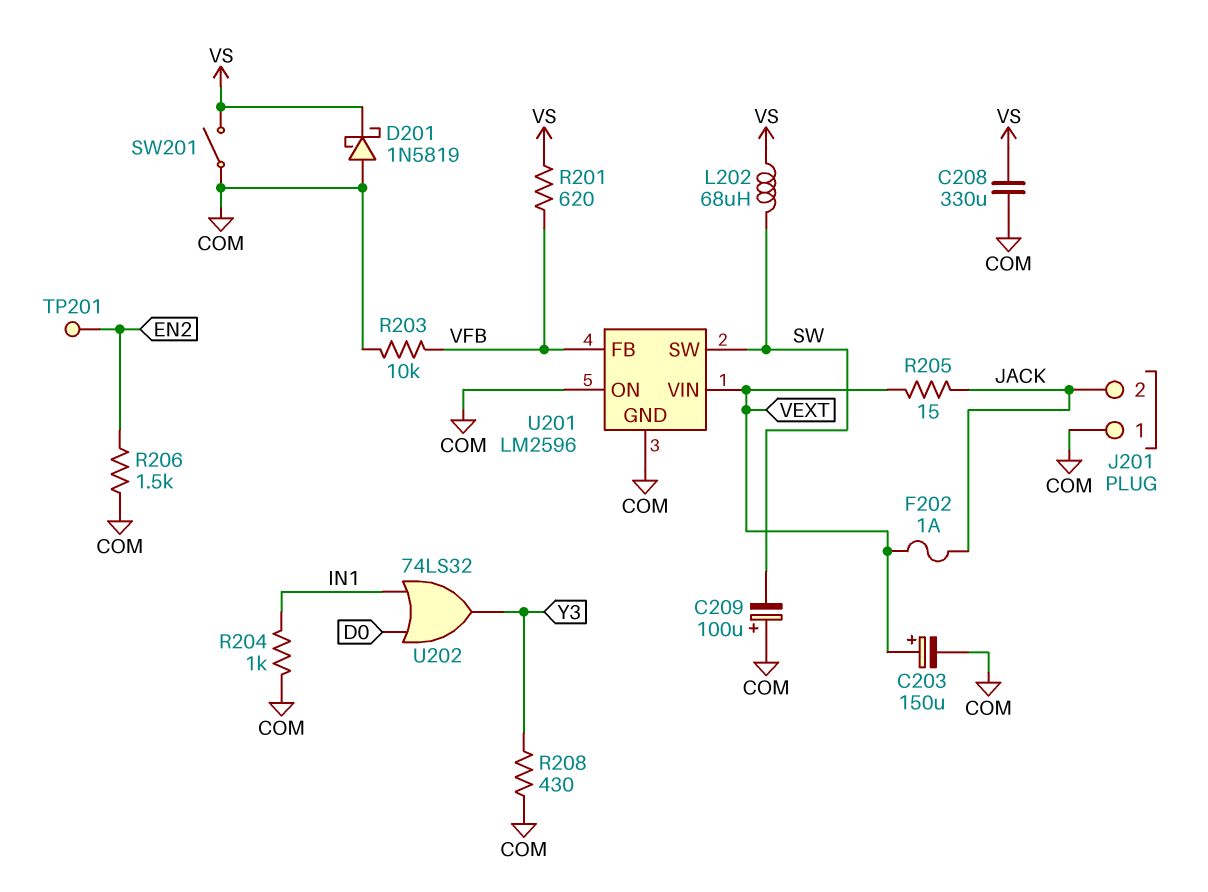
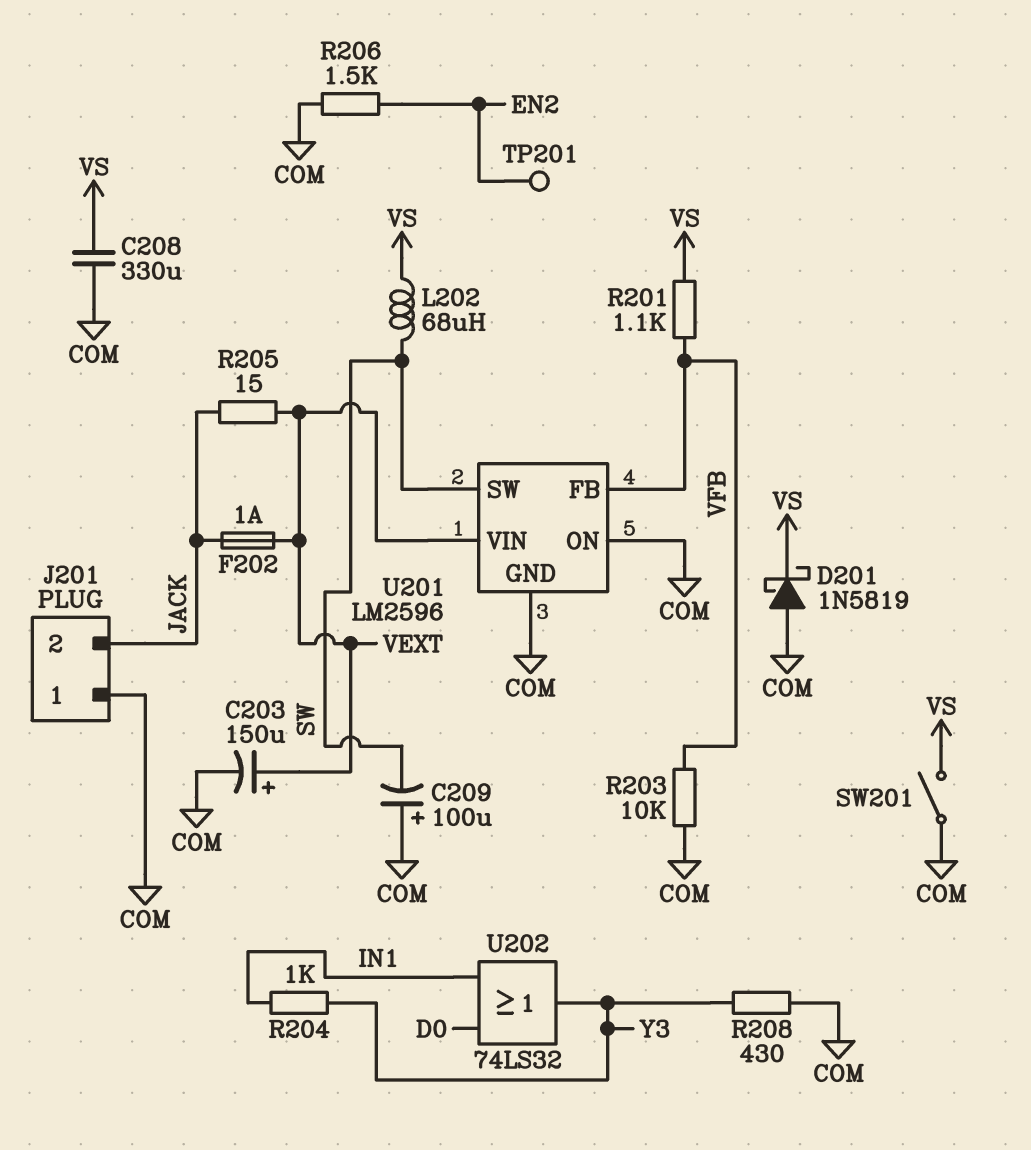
R201: 620 (VFB, VS) -> 1.1k (VFB, VS)
R204: 1k (COM, IN1) -> 1k (IN1, Y3)

